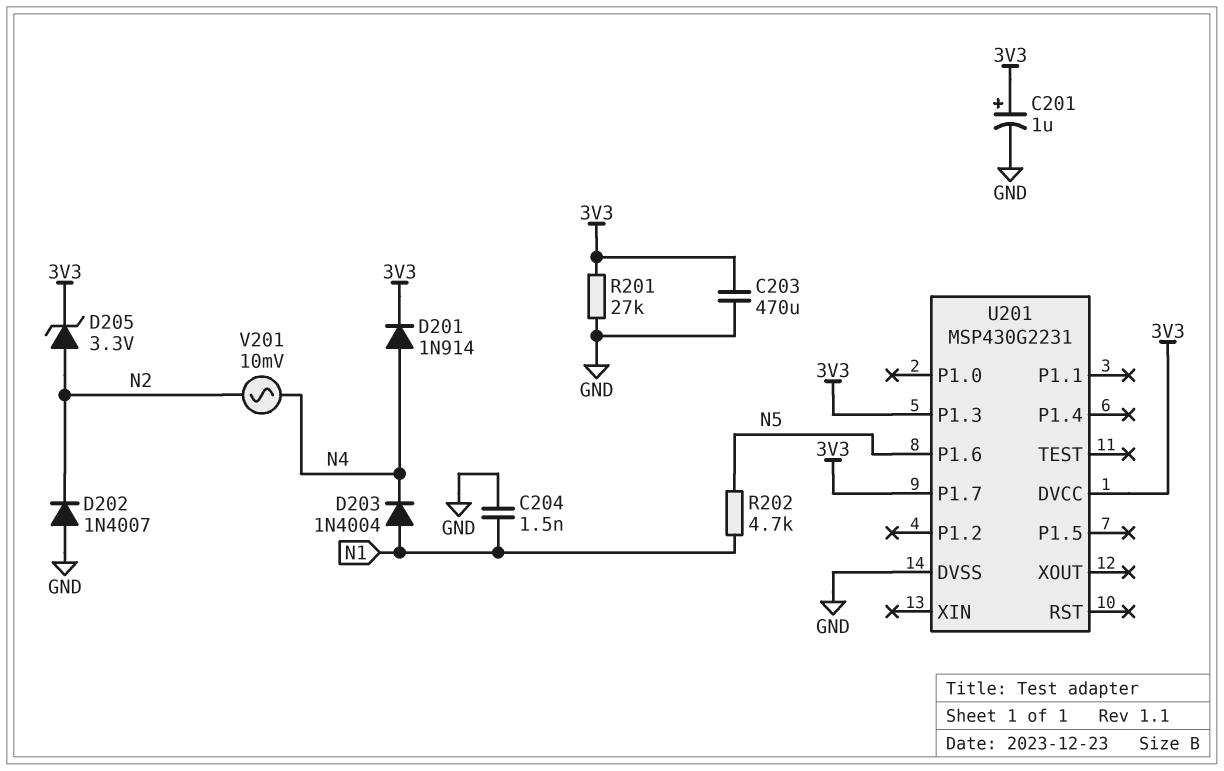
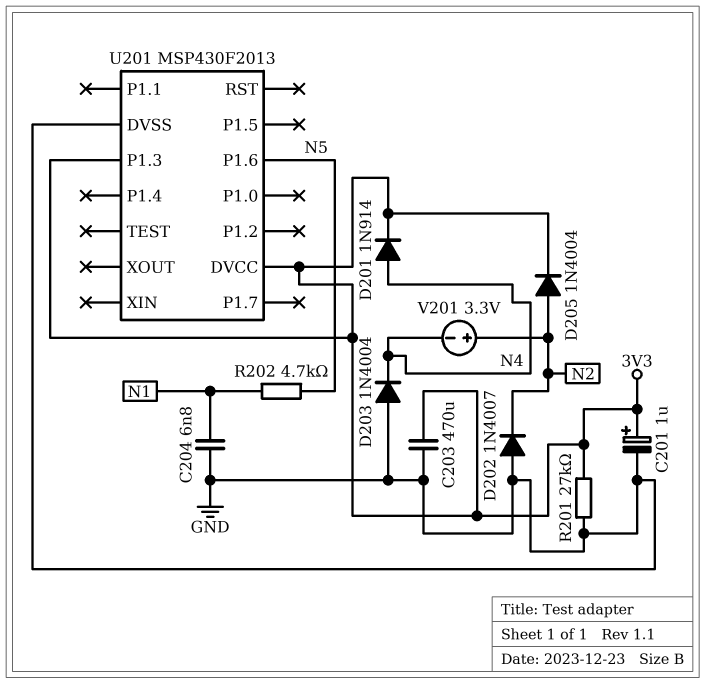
C204: 1.5nF (GND, N1) -> 6.8nF (GND, N1)
D203: diode 1N4004 (A N1, K N4) -> diode 1N4004 (A GND, K N4)
D205: zener 3.3V (A N2, K 3V3) -> diode 1N4004 (A N2, K 3V3)
U201: MSP430G2231 -> MSP430F2013
U201 pin P1.7: 3V3 -> none
V201: AC 10mV (N2, N4) -> 3.3V (plus N2, minus N4)

